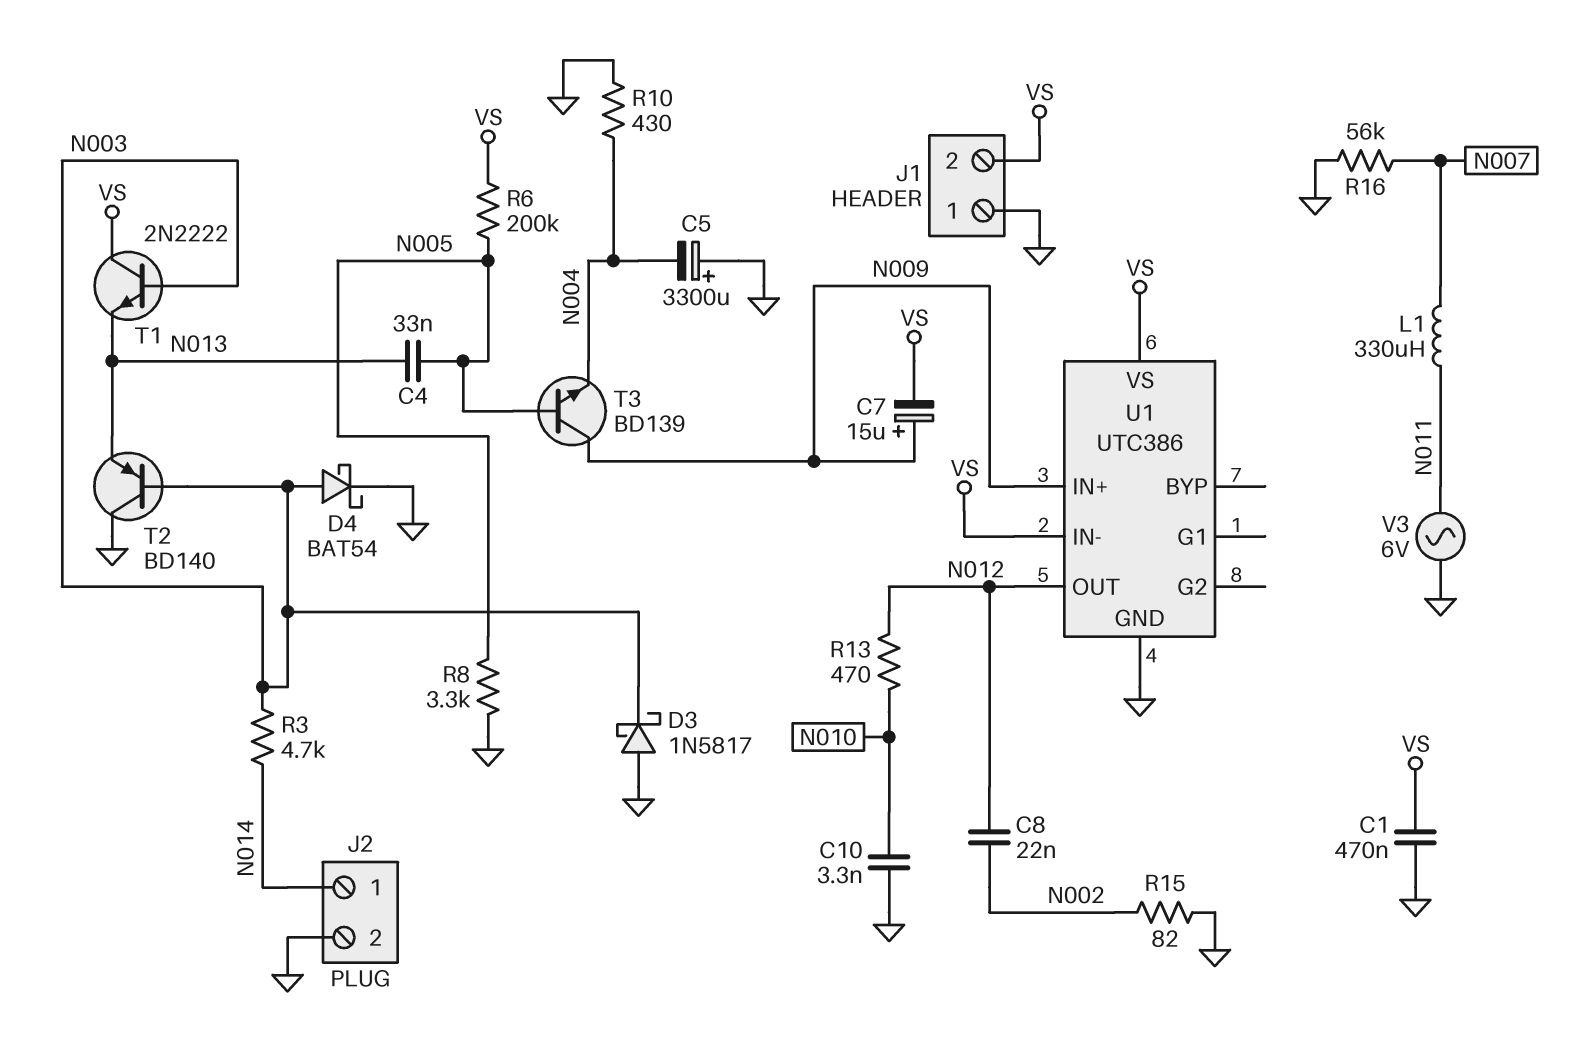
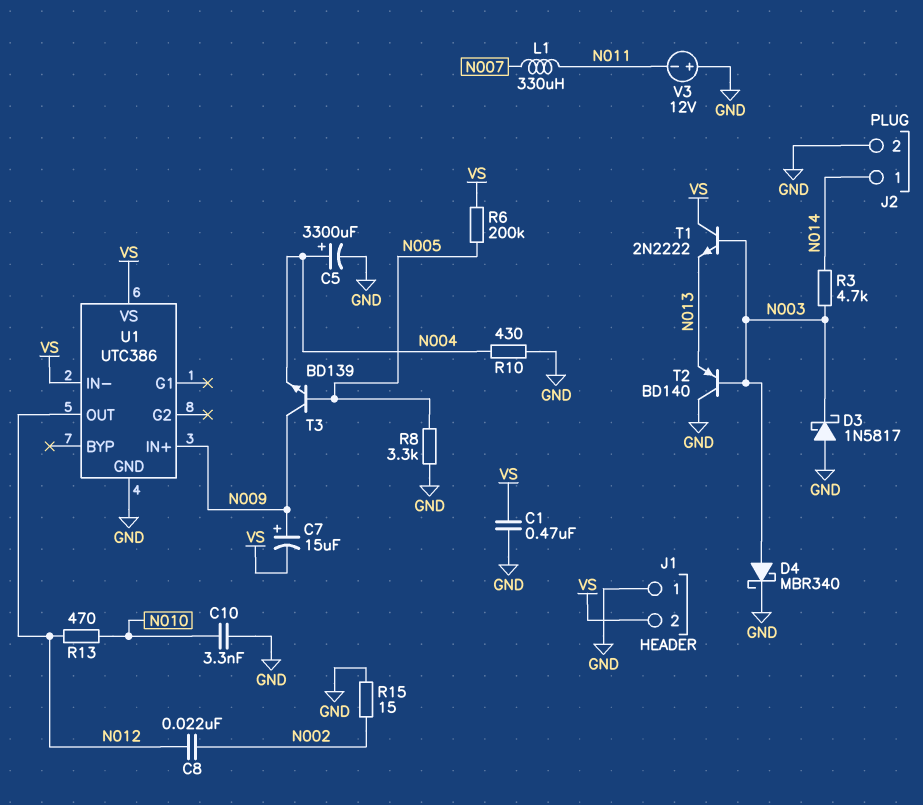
C4: 33nF (N005, N013) -> none
C5: 3300uF (plus GND, minus N004) -> 3300uF (plus N004, minus GND)
D4: schottky BAT54 (A N003, K GND) -> schottky MBR340 (A N003, K GND)
R15: 82 (GND, N002) -> 15 (GND, N002)
R16: 56k (GND, N007) -> none
V3: AC 6V (GND, N011) -> 12V (plus GND, minus N011)

